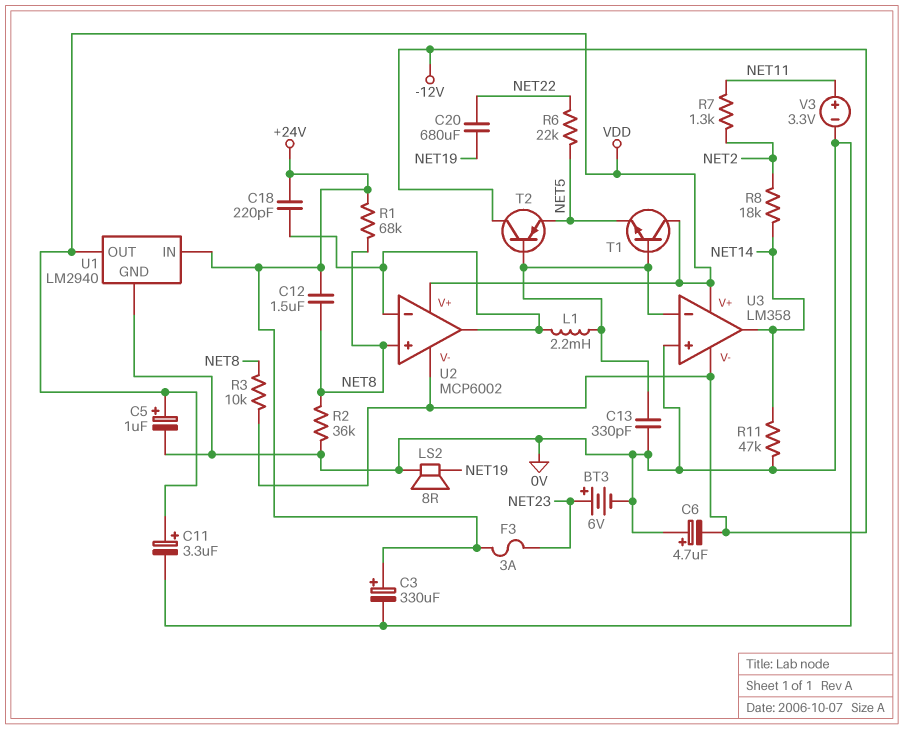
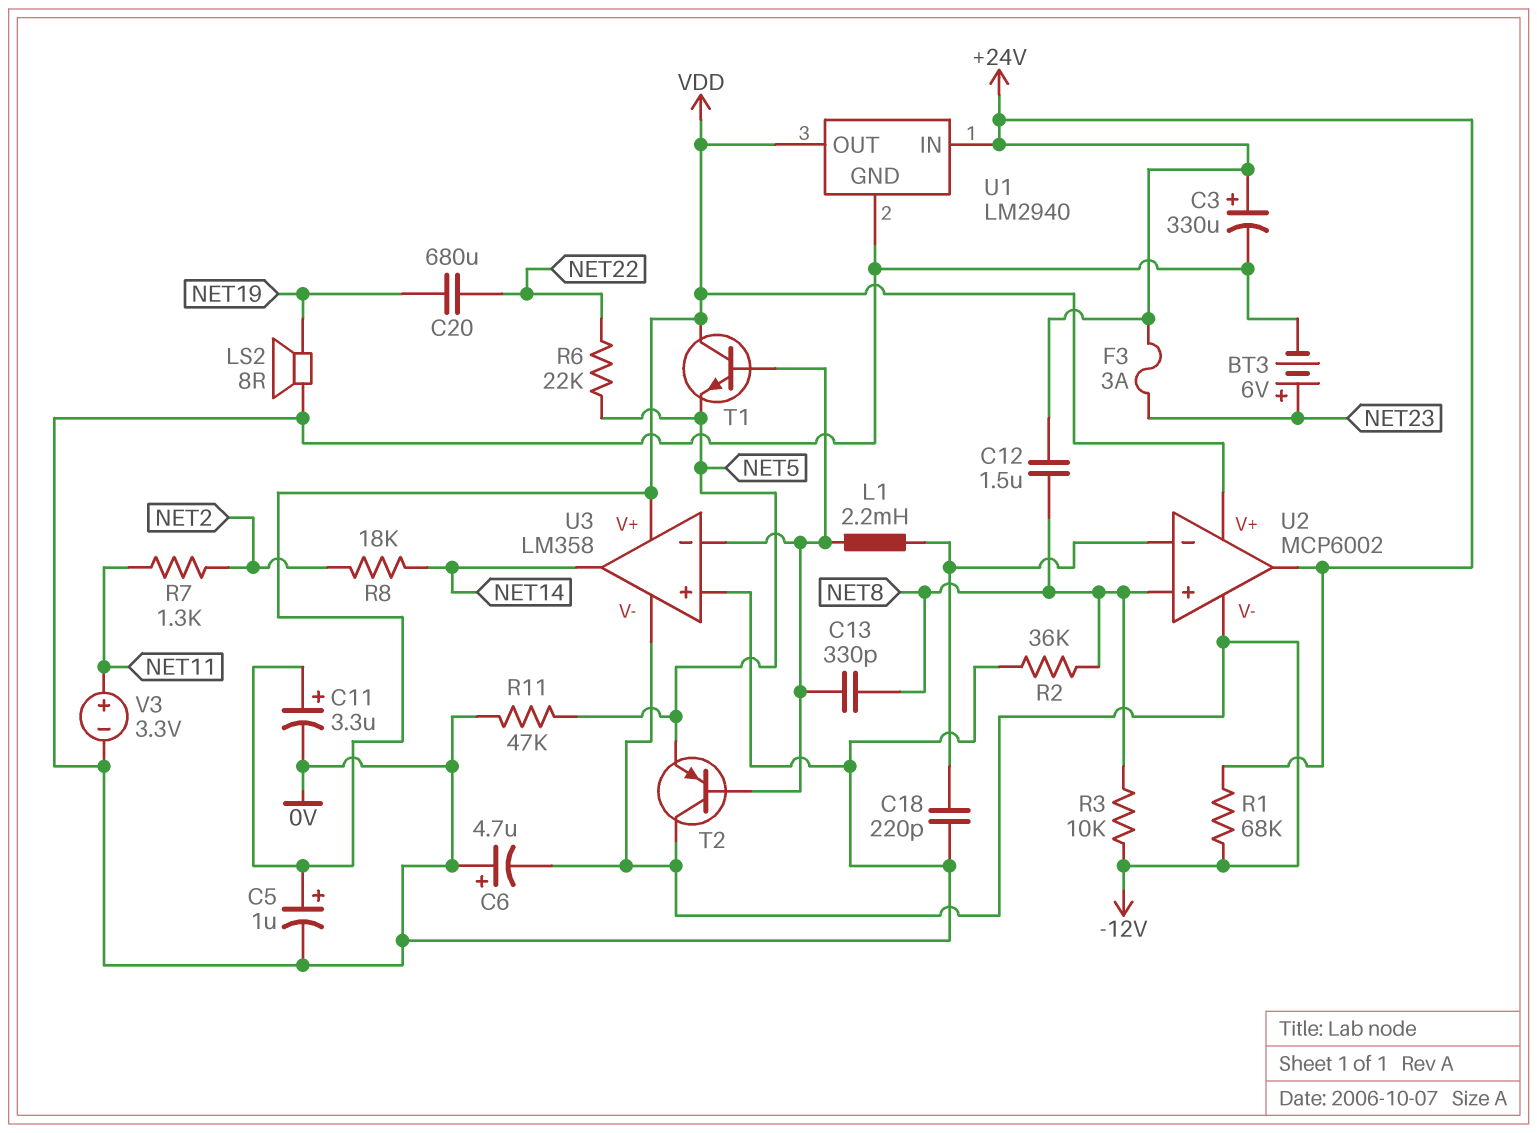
C13: 330pF (0V, U3/in-) -> 330pF (NET8, U3/in-)
C18: 220pF (+24V, U2/in-) -> 220pF (0V, U2/in-)
R1: 68k (+24V, NET8) -> 68k (+24V, -12V)
R11: 47k (0V, NET14) -> 47k (0V, NET5)
U2 pin out: U2/in- -> +24V

